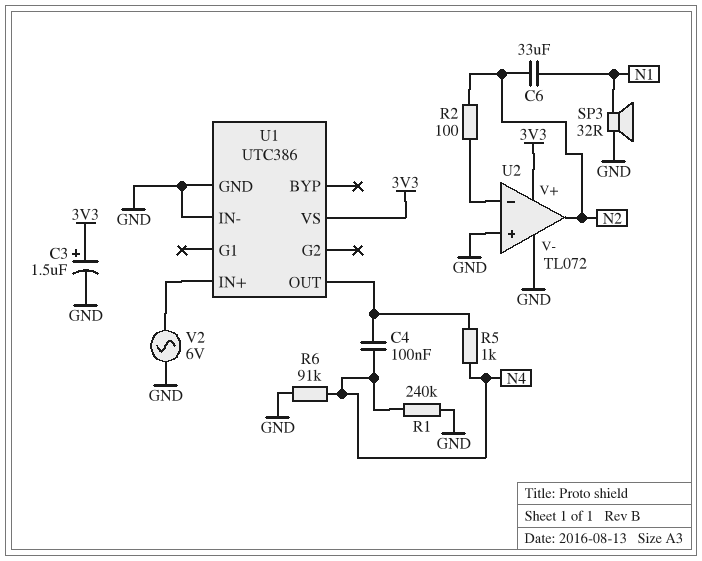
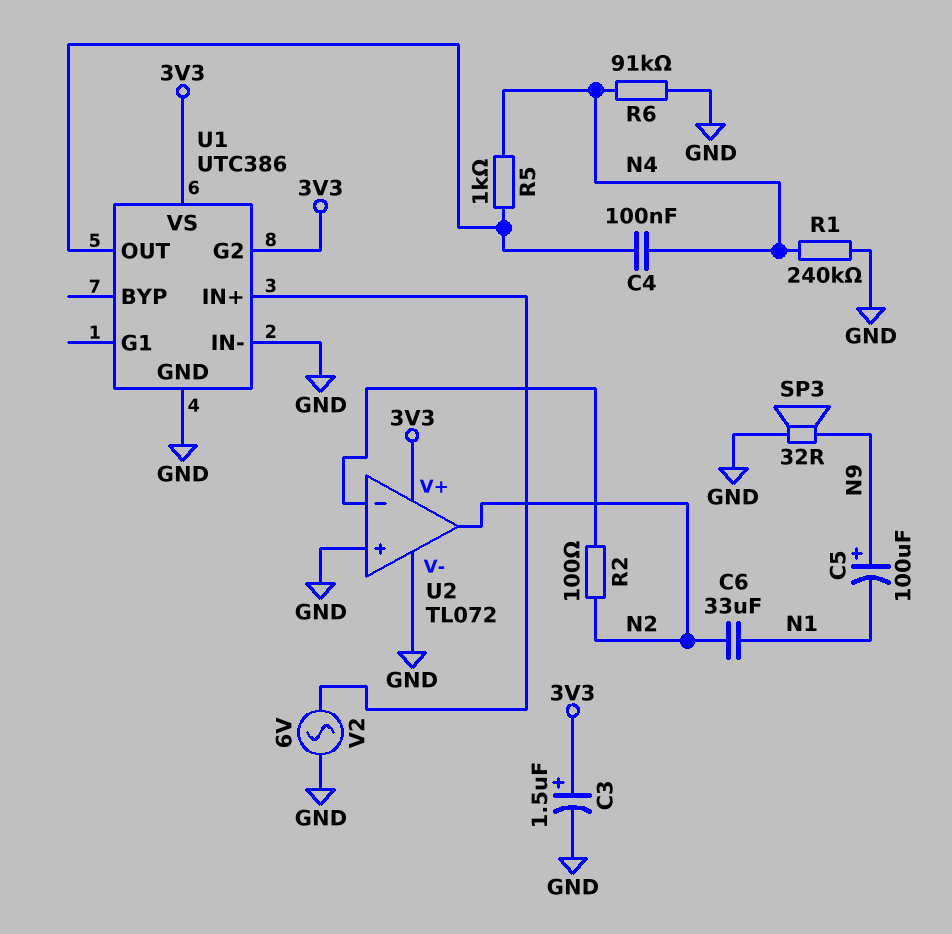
C5: none -> 100uF (plus N9, minus N1)
SP3: speaker 32R (GND, N1) -> speaker 32R (GND, N9)
U1 pin G2: none -> 3V3

